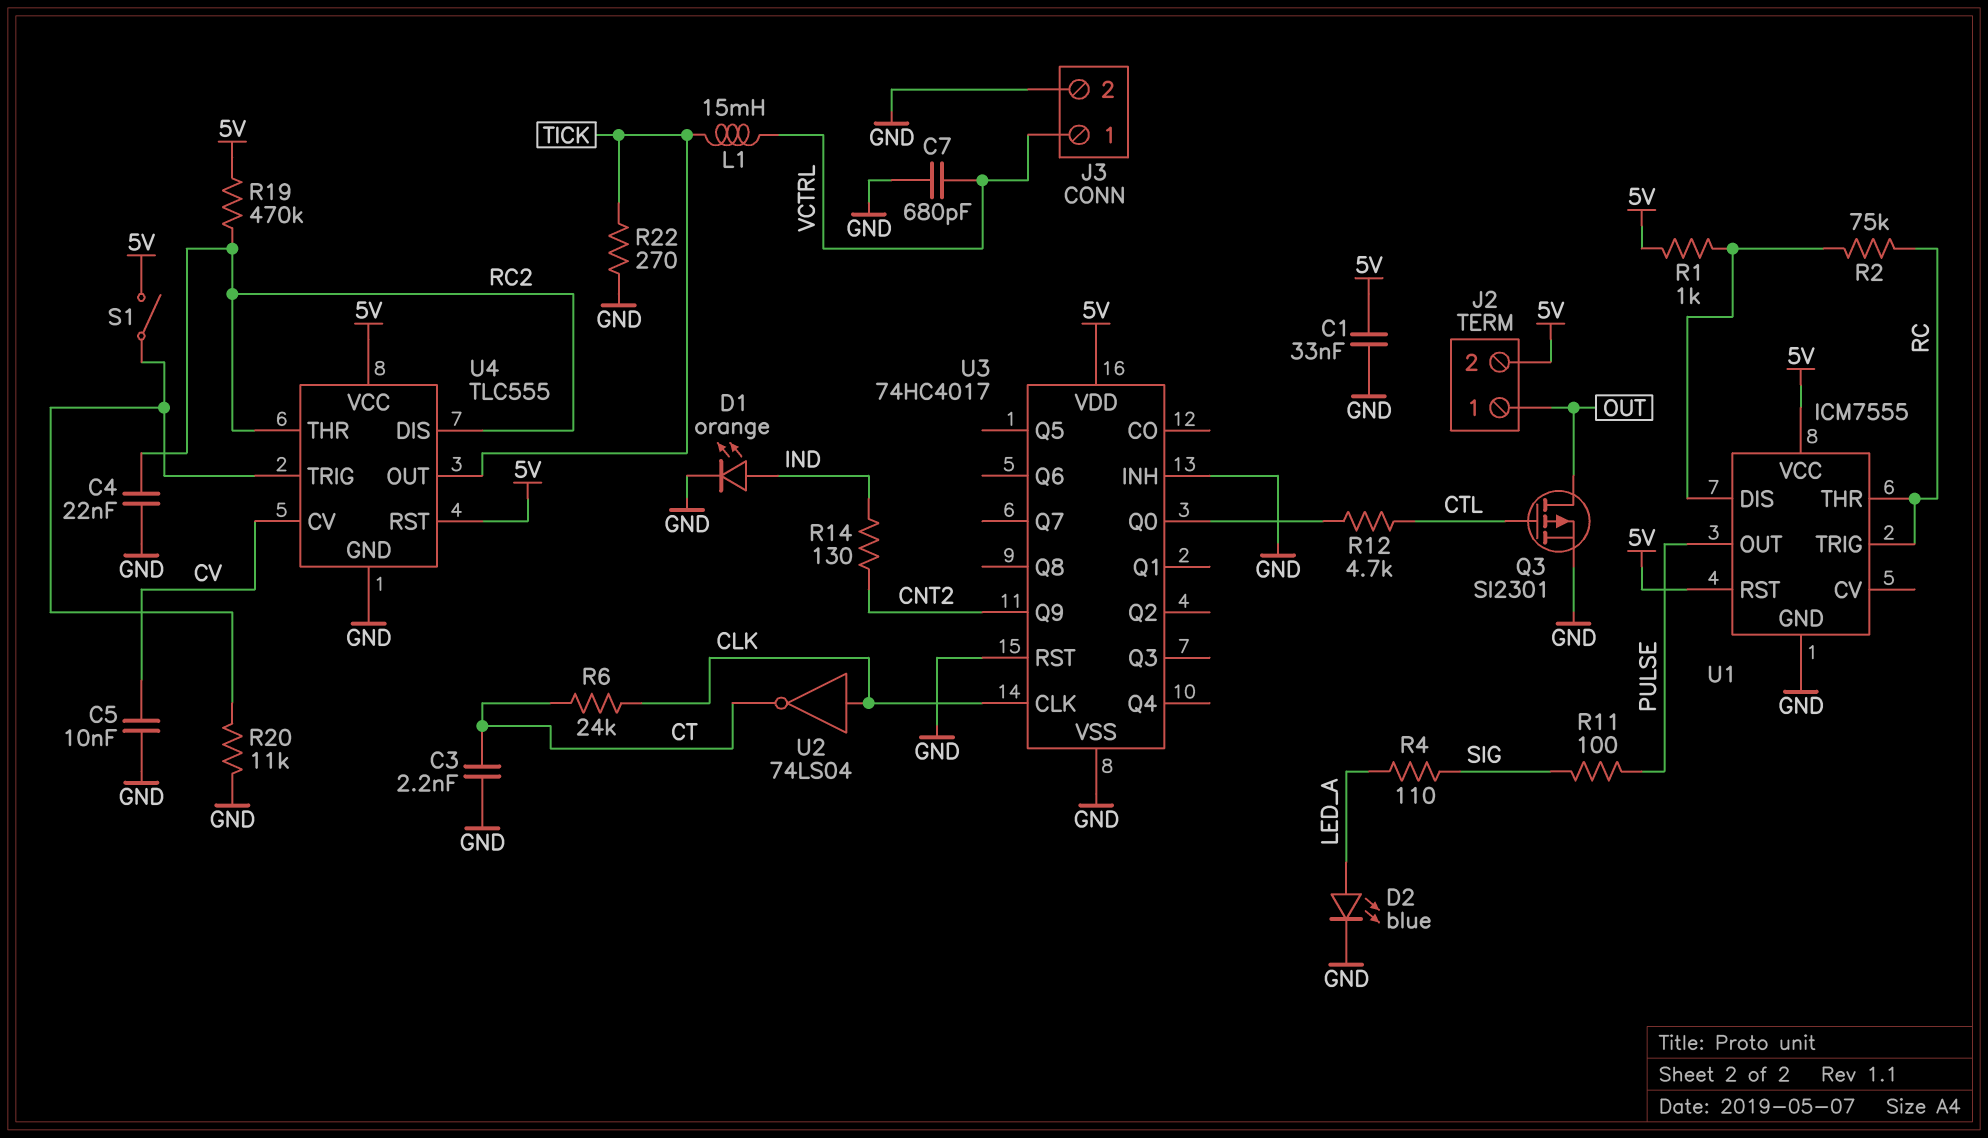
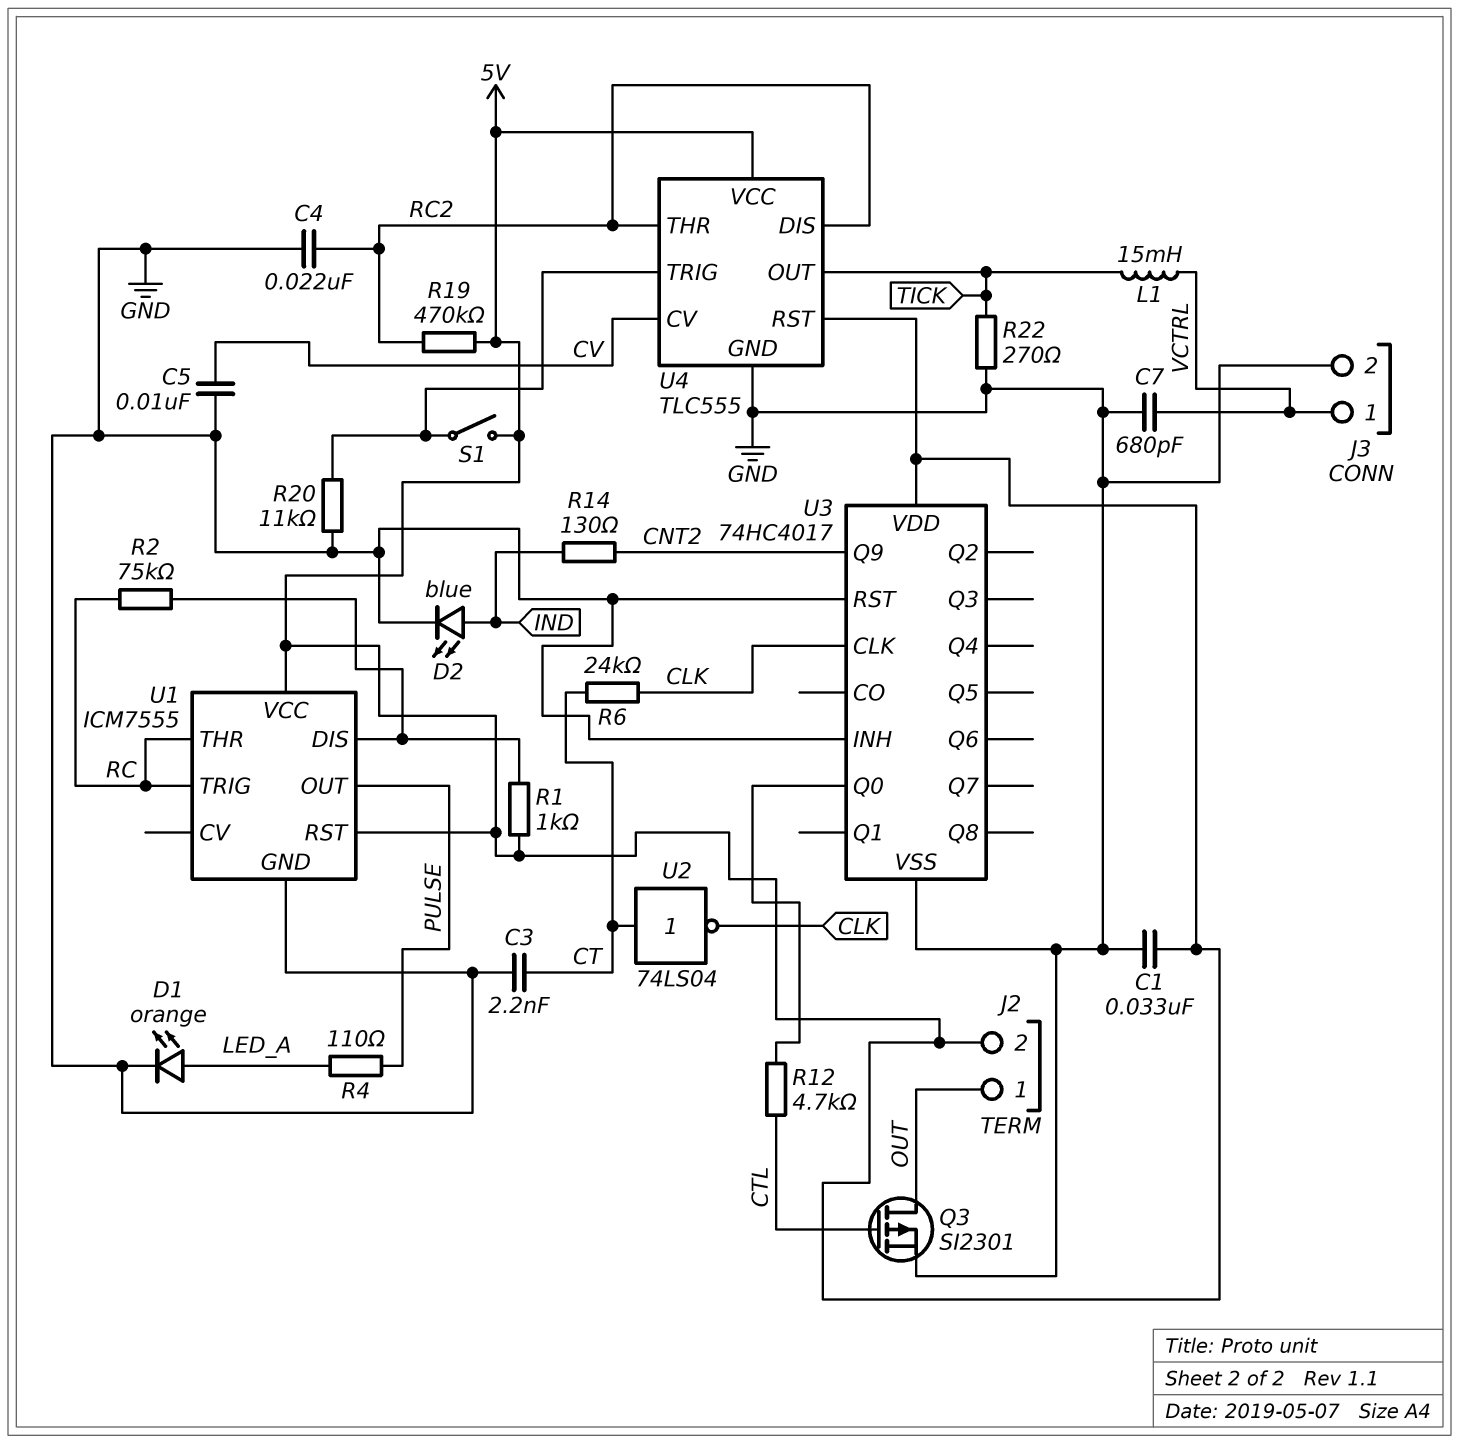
D1: LED orange (A IND, K GND) -> LED orange (A LED_A, K GND)
D2: LED blue (A LED_A, K GND) -> LED blue (A IND, K GND)
R4: 110 (LED_A, SIG) -> 110 (LED_A, PULSE)
R11: 100 (PULSE, SIG) -> none
U2: NOT 74LS04 (in CLK, out CT) -> NOT 74LS04 (in CT, out CLK)

